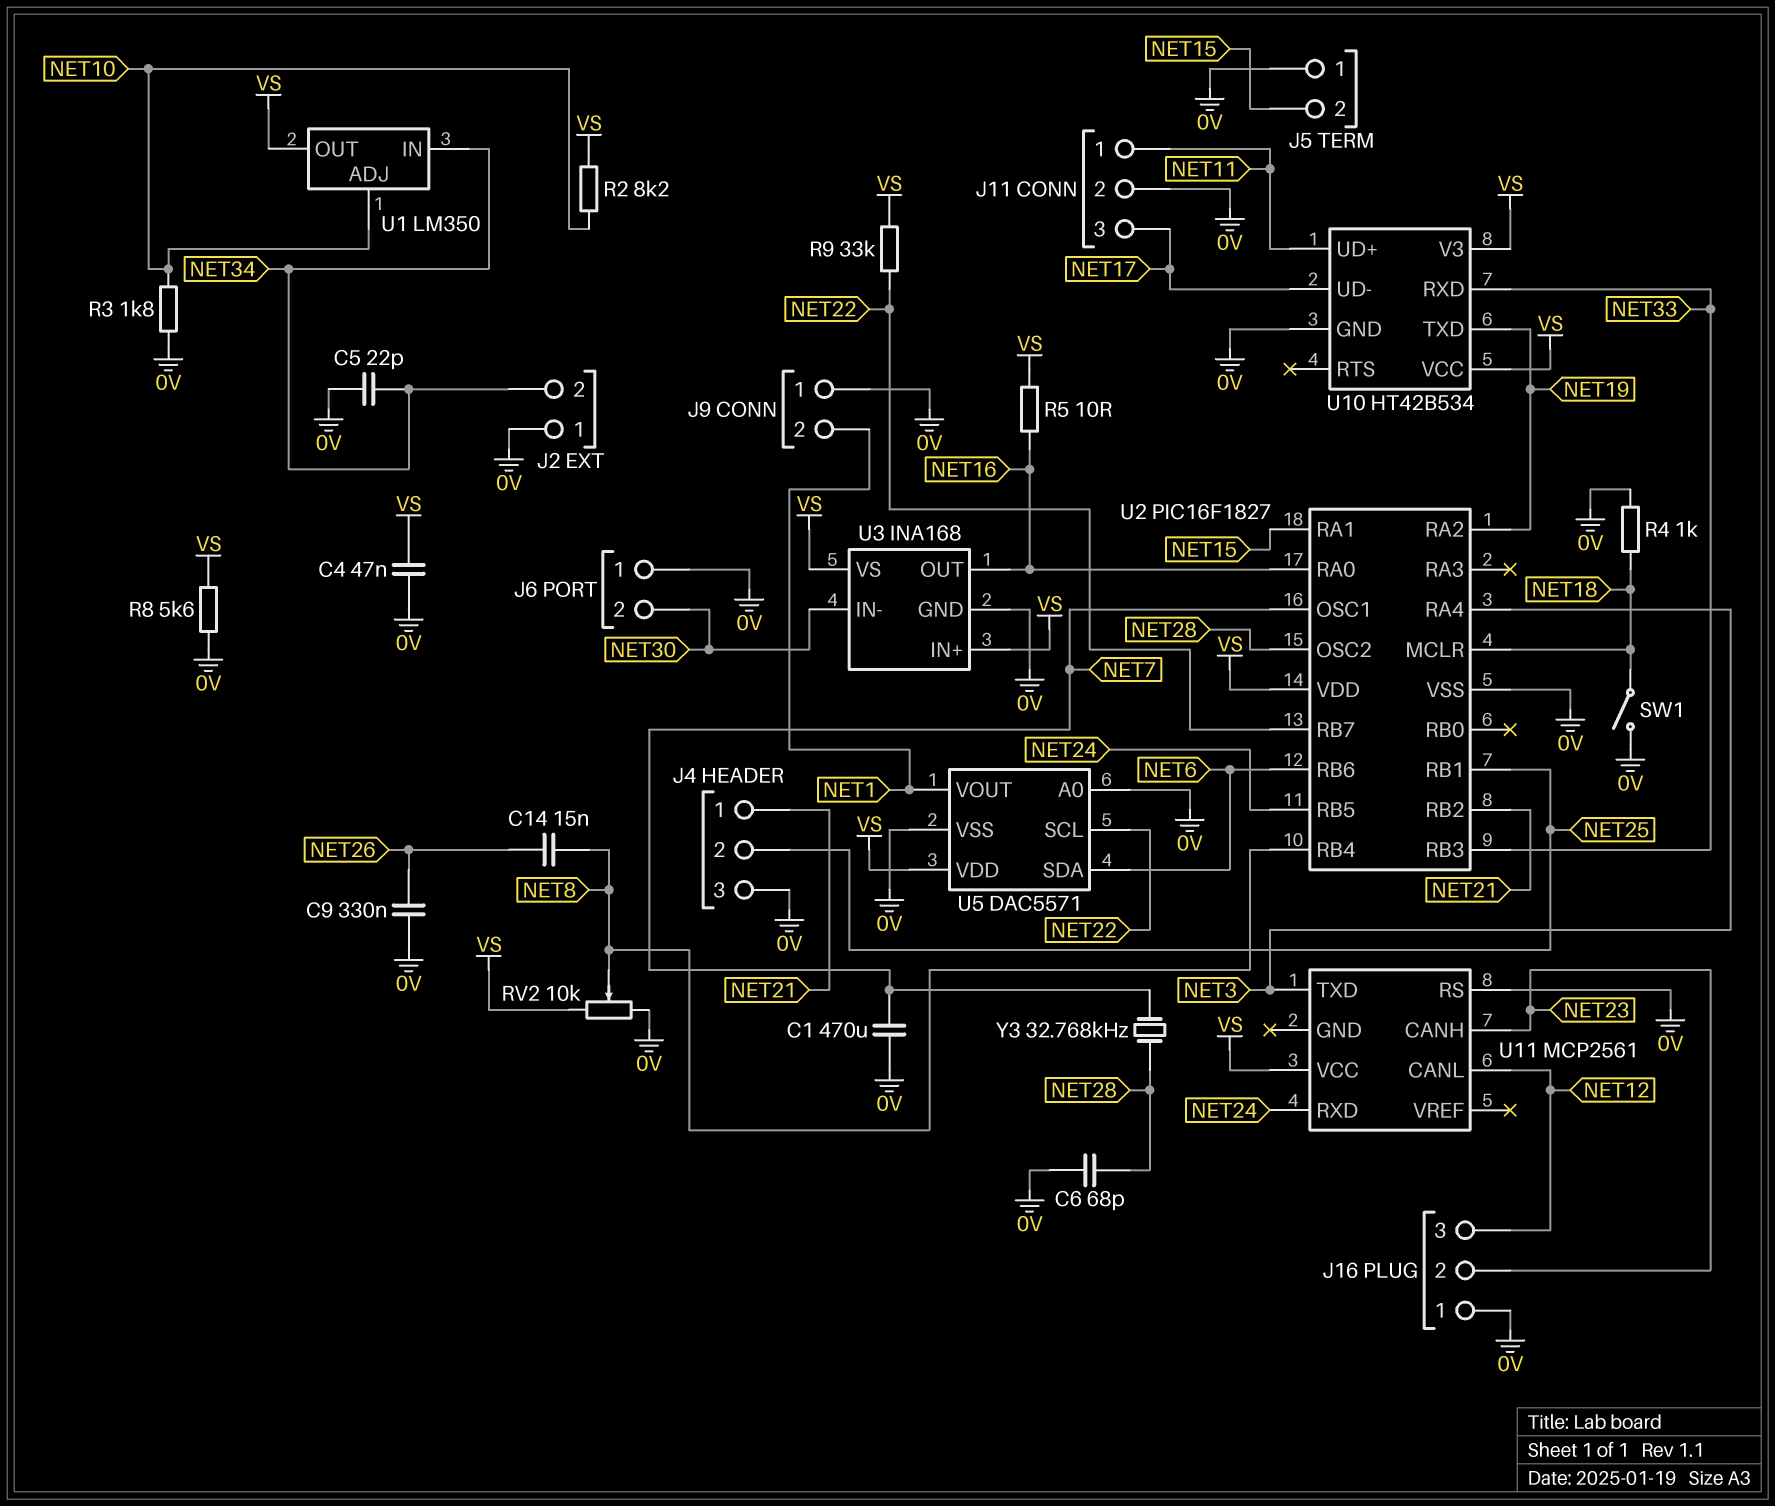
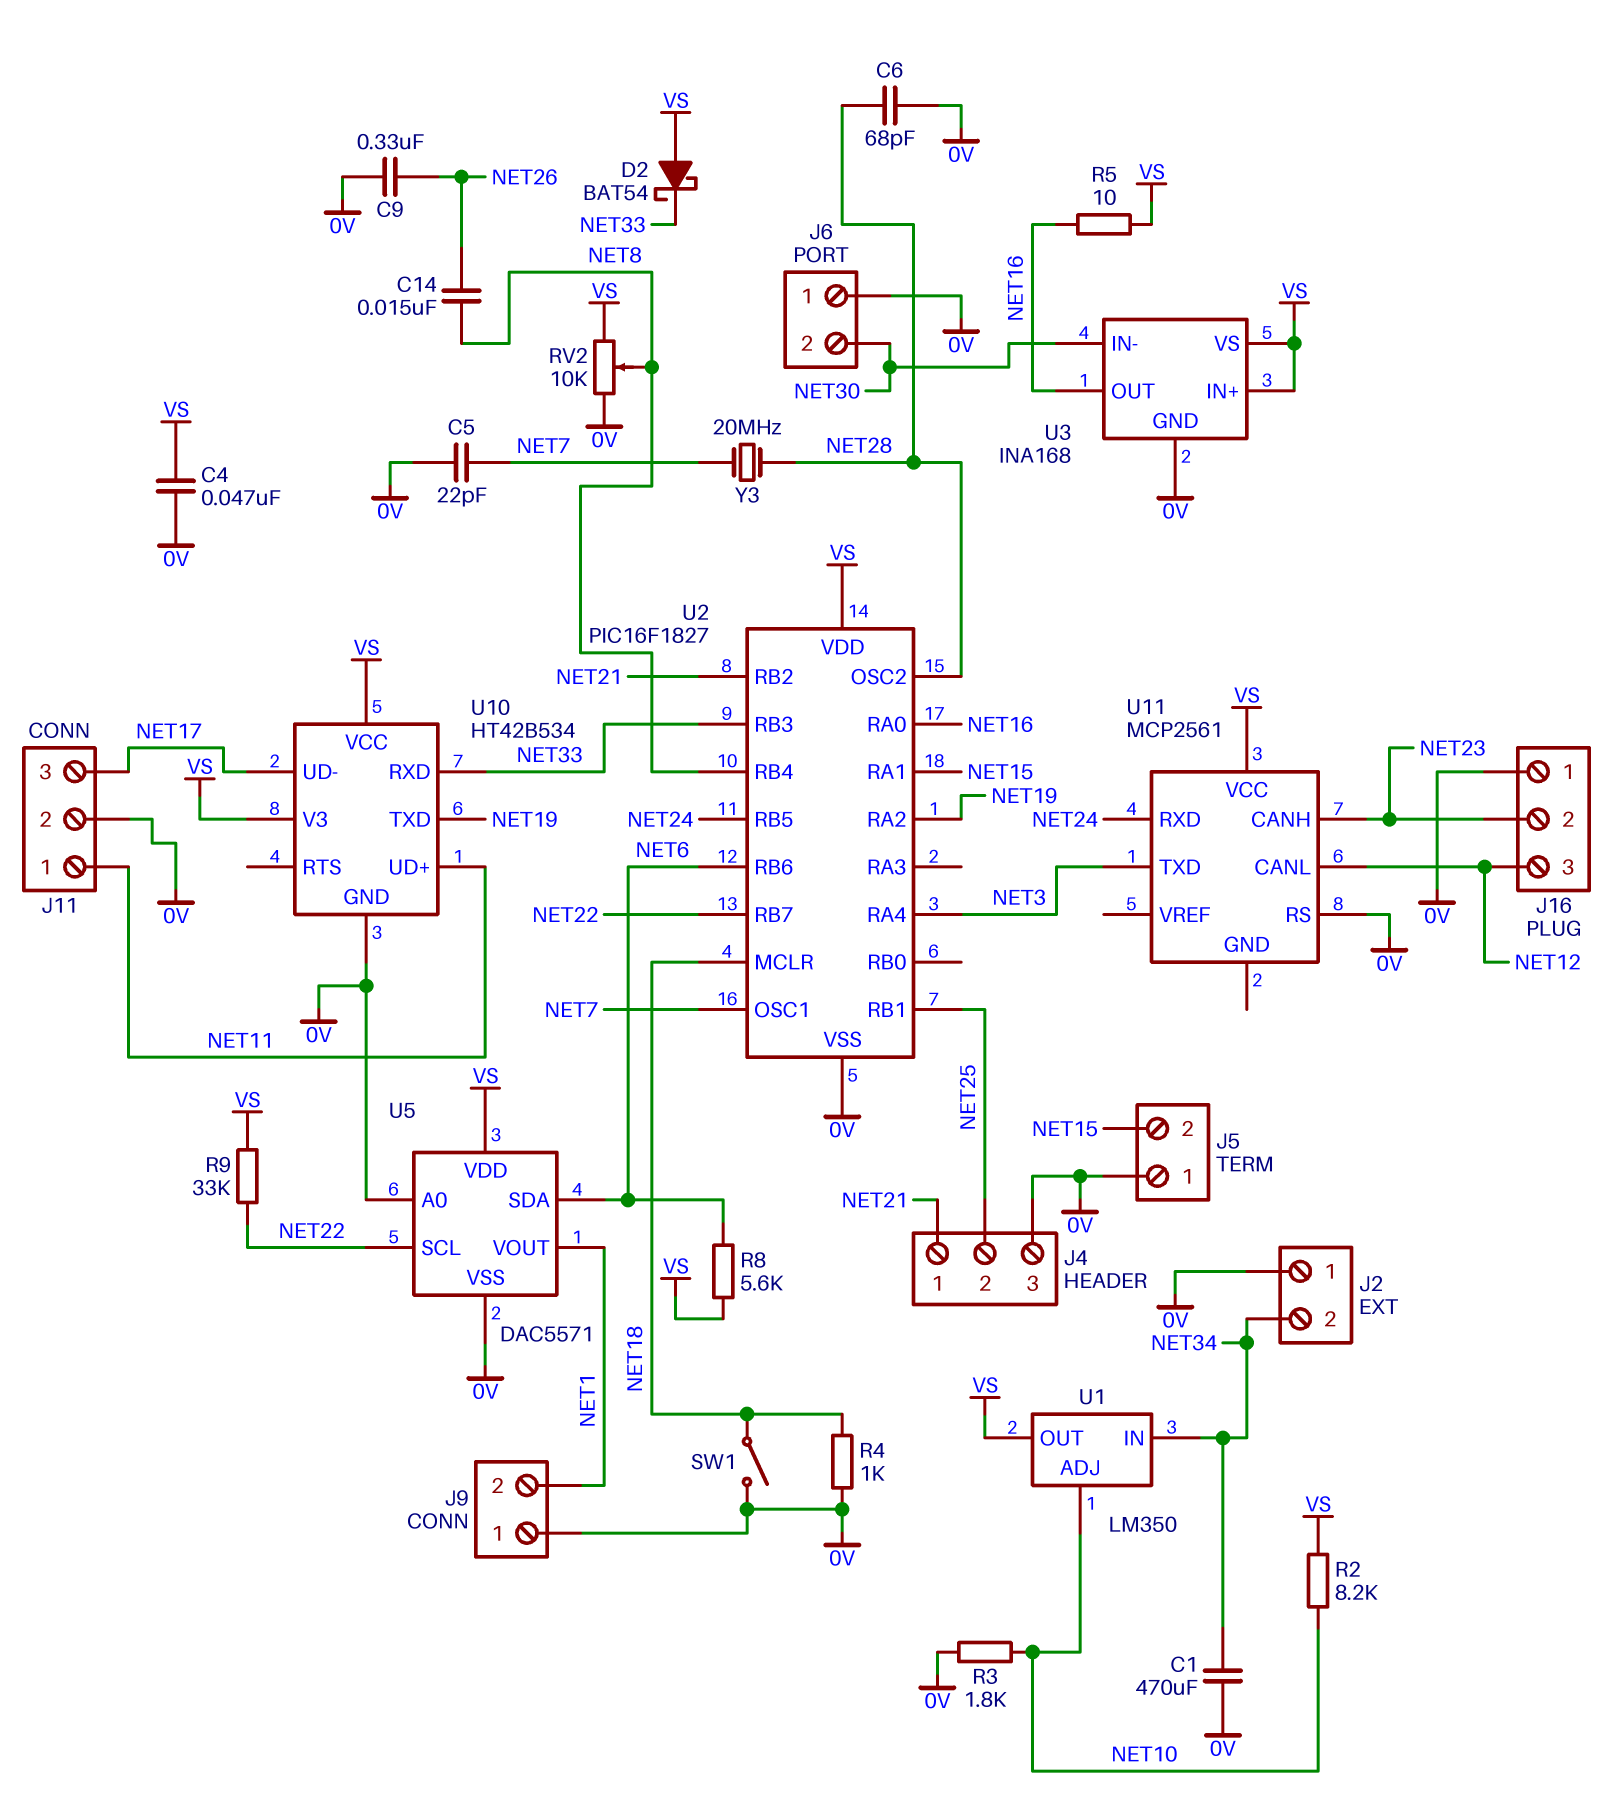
C1: 470uF (0V, NET7) -> 470uF (0V, NET34)
C5: 22pF (0V, NET34) -> 22pF (0V, NET7)
D2: none -> schottky BAT54 (A VS, K NET33)
R8: 5.6k (0V, VS) -> 5.6k (NET6, VS)
Y3: 32.768kHz (NET7, NET28) -> 20MHz (NET7, NET28)

